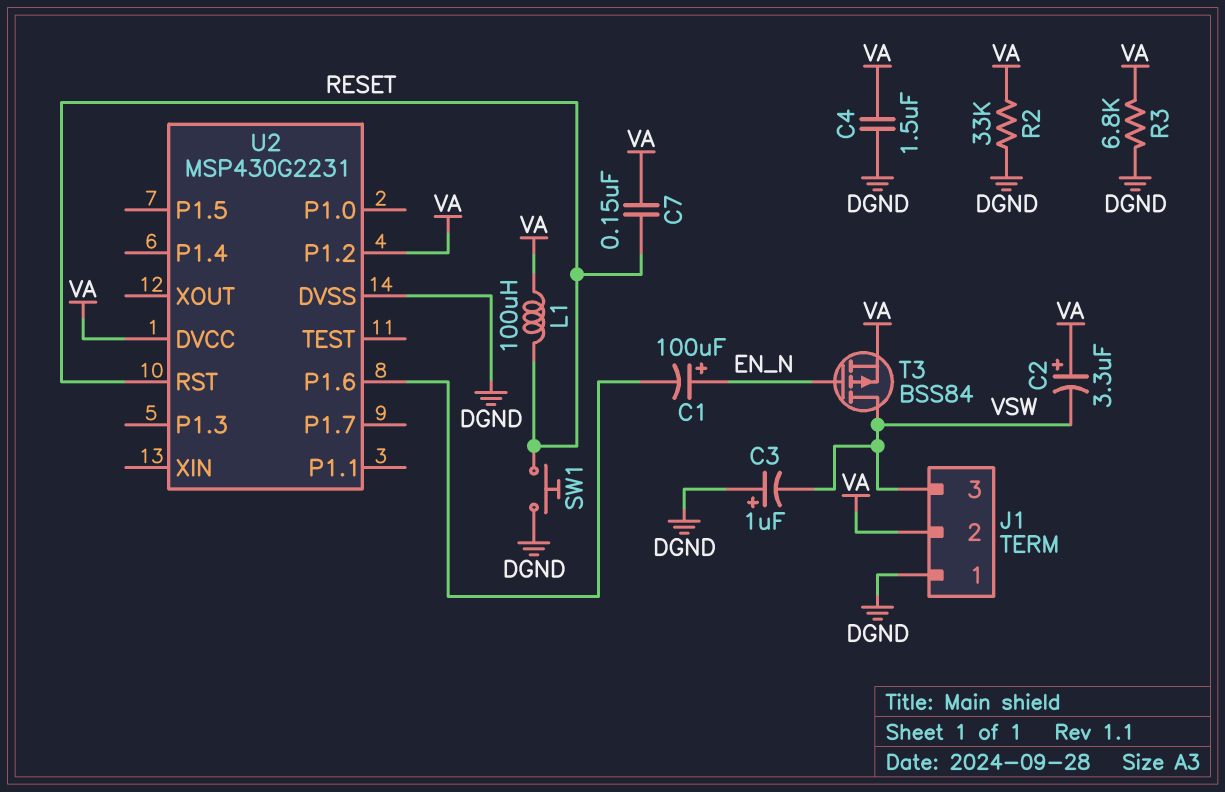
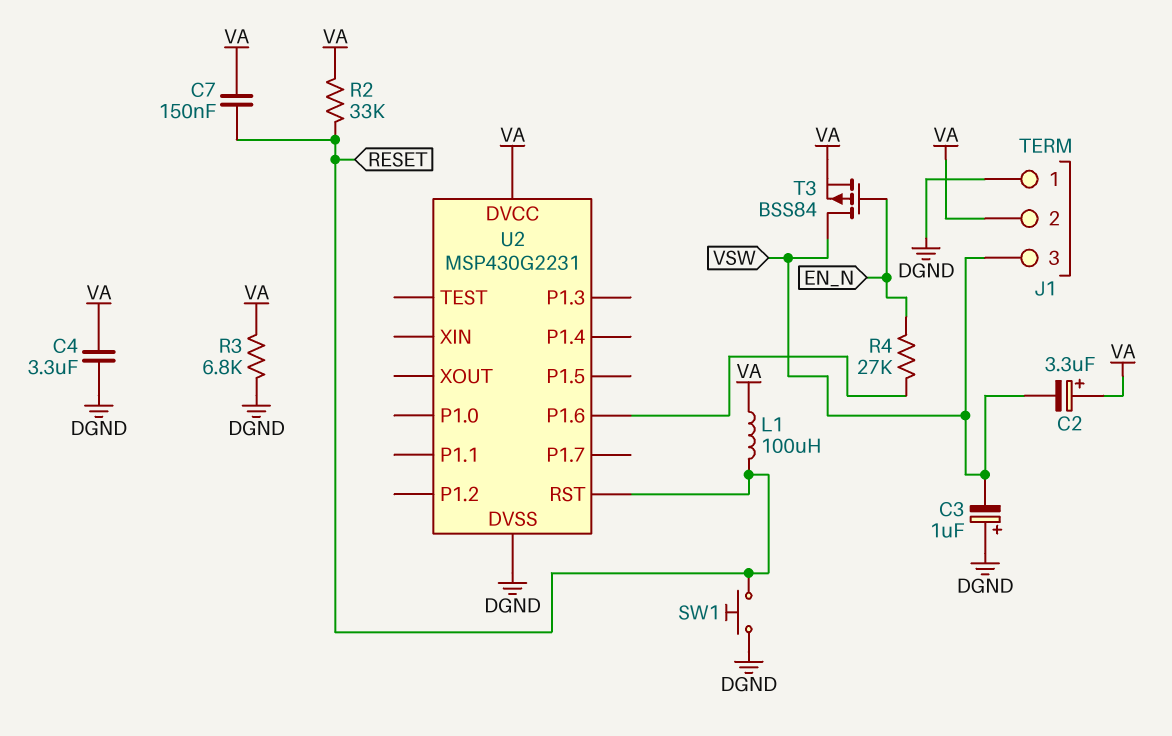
C1: 100uF (plus EN_N, minus U2/P1.6) -> none
C4: 1.5uF (DGND, VA) -> 3.3uF (DGND, VA)
R2: 33k (DGND, VA) -> 33k (RESET, VA)
R4: none -> 27k (EN_N, U2/P1.6)
U2 pin P1.2: VA -> none

